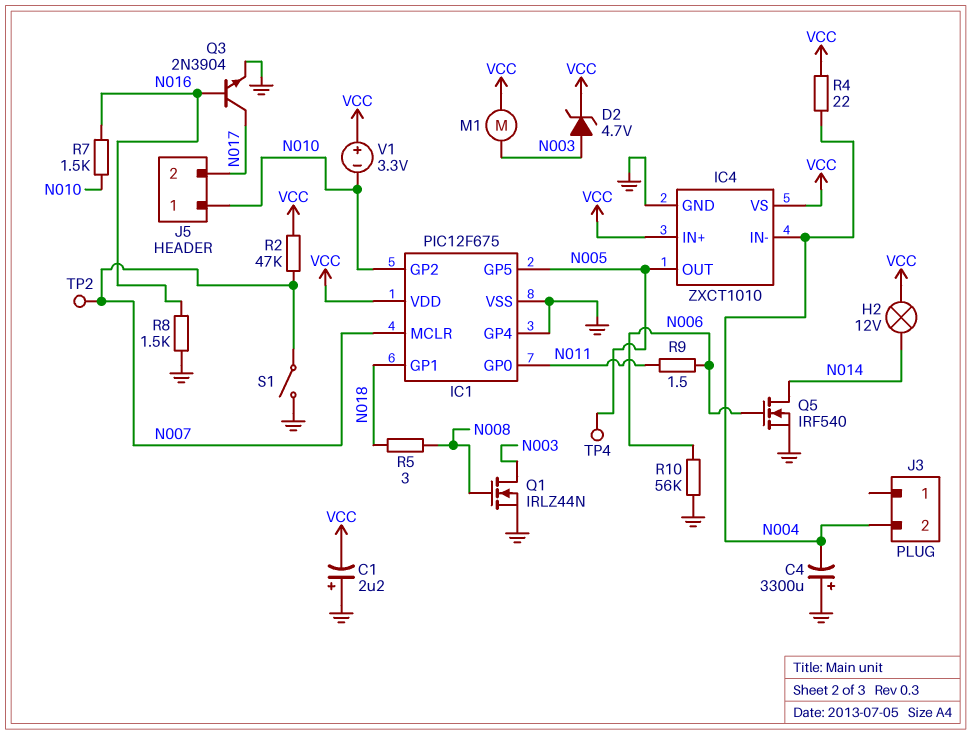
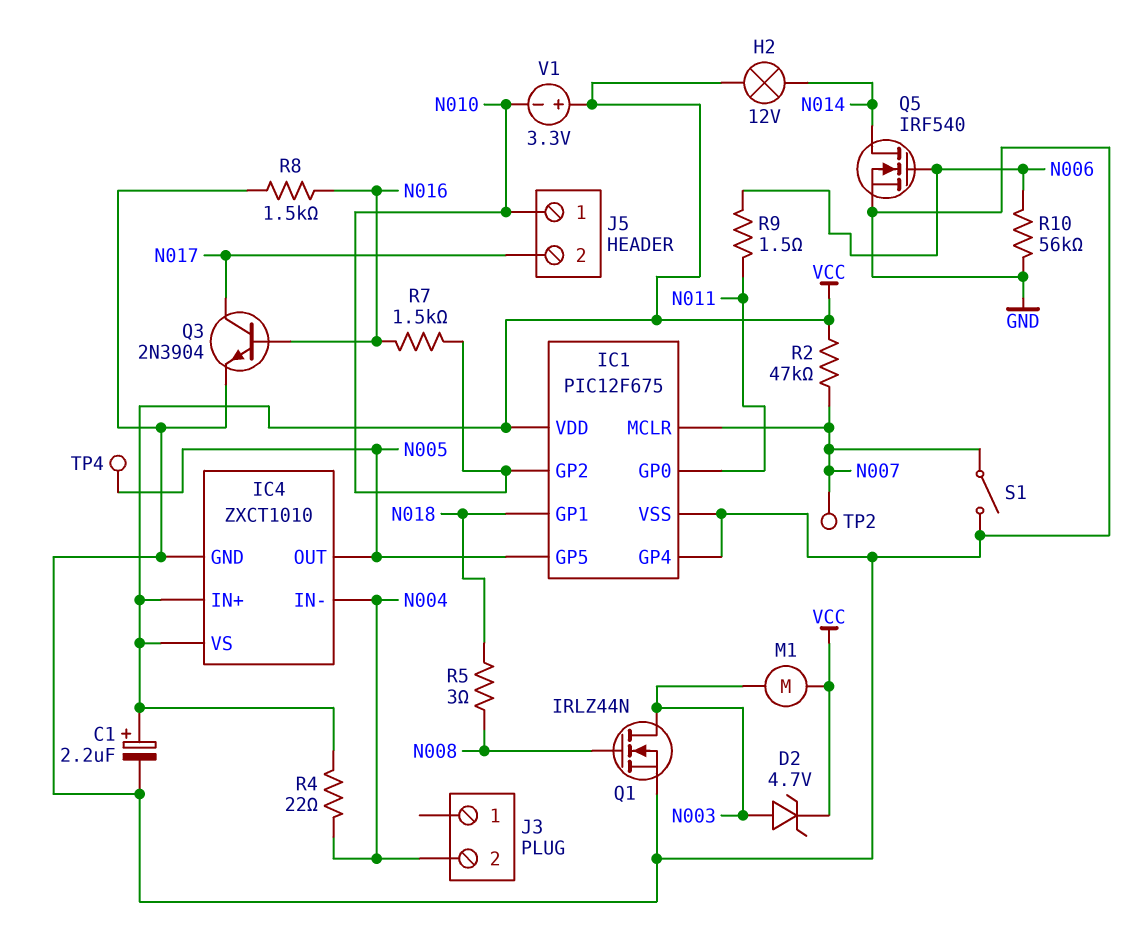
C1: 2.2uF (plus GND, minus VCC) -> 2.2uF (plus VCC, minus GND)
C4: 3300uF (plus GND, minus N004) -> none

